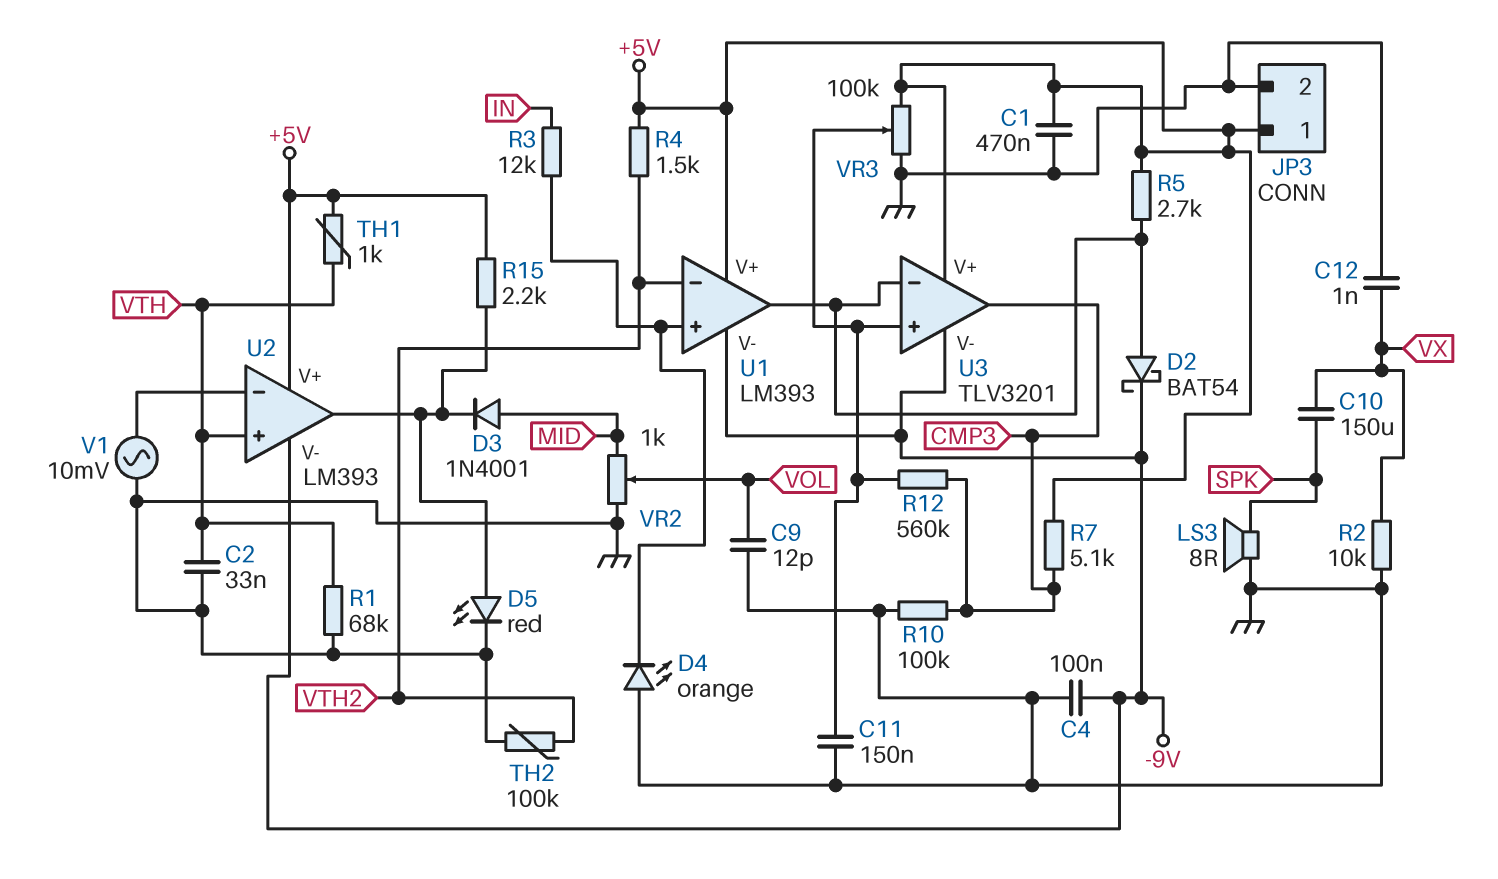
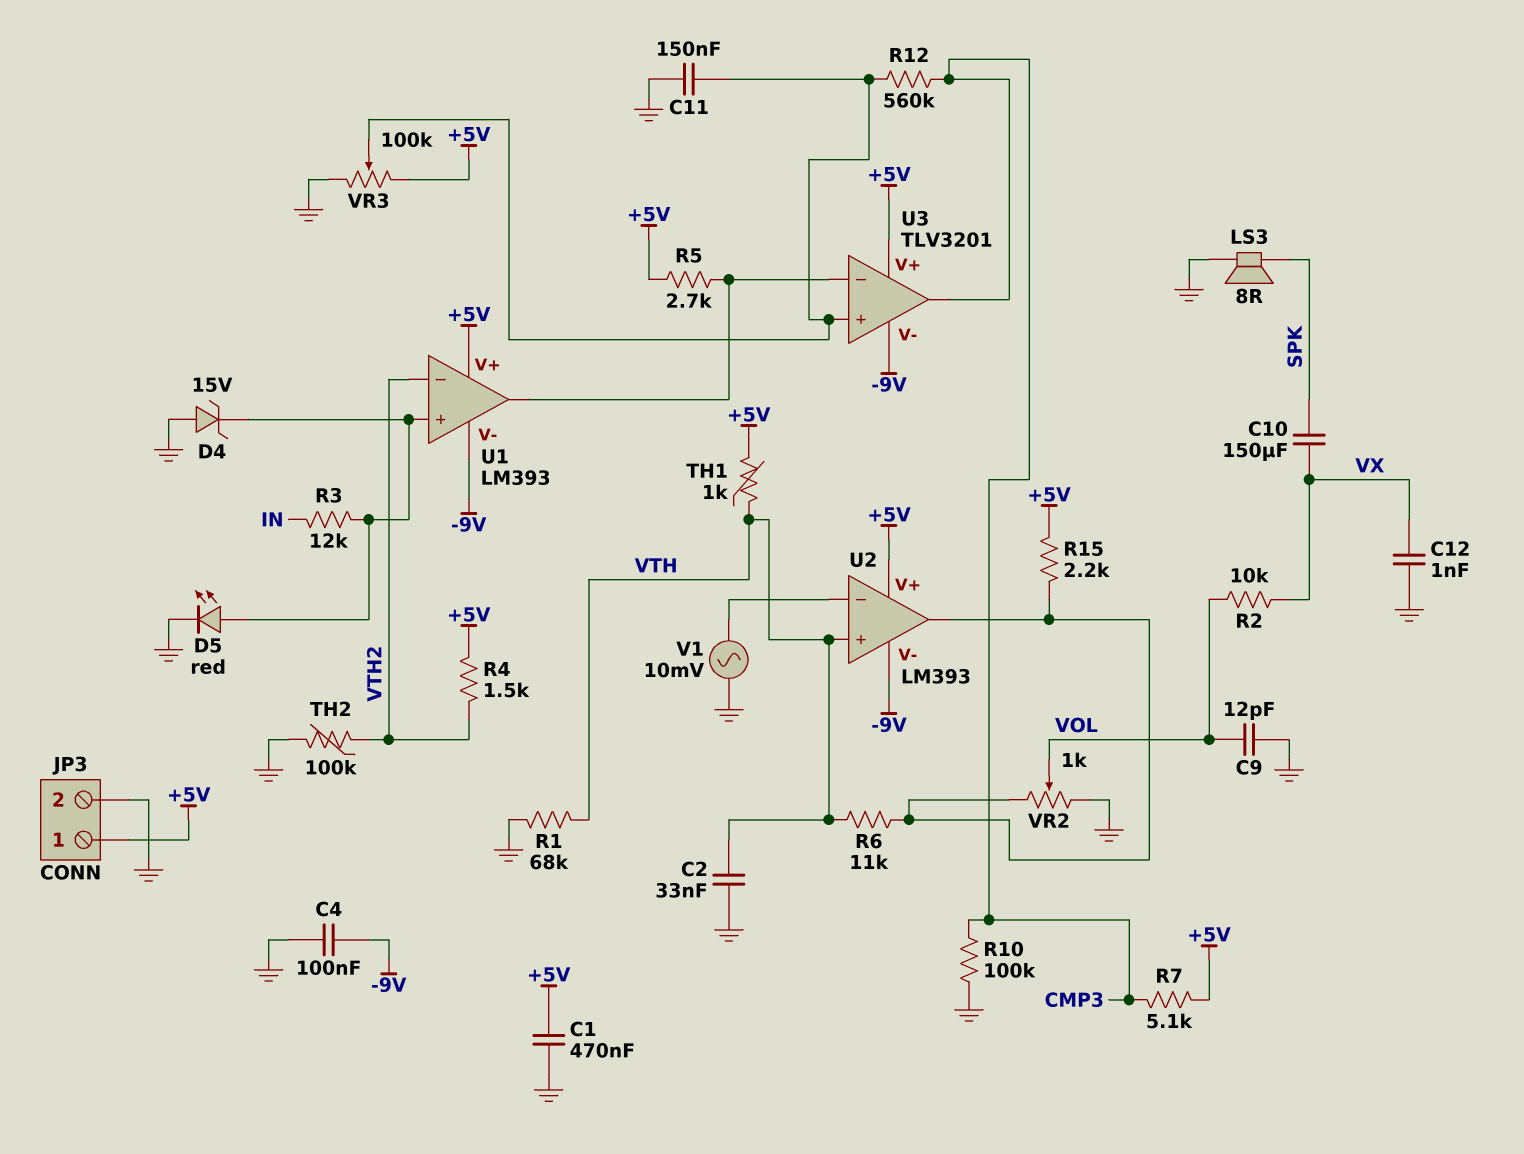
D2: schottky BAT54 (A U1/out, K -9V) -> none
D3: diode 1N4001 (A MID, K U2/out) -> none
D4: LED orange (A GND, K U1/in+) -> zener 15V (A GND, K U1/in+)
D5: LED red (A U2/out, K GND) -> LED red (A U1/in+, K GND)
R2: 10k (GND, VX) -> 10k (VOL, VX)
R6: none -> 11k (U2/out, VTH)
VR2: 1k (GND, MID, wiper VOL) -> 1k (GND, U2/out, wiper VOL)

